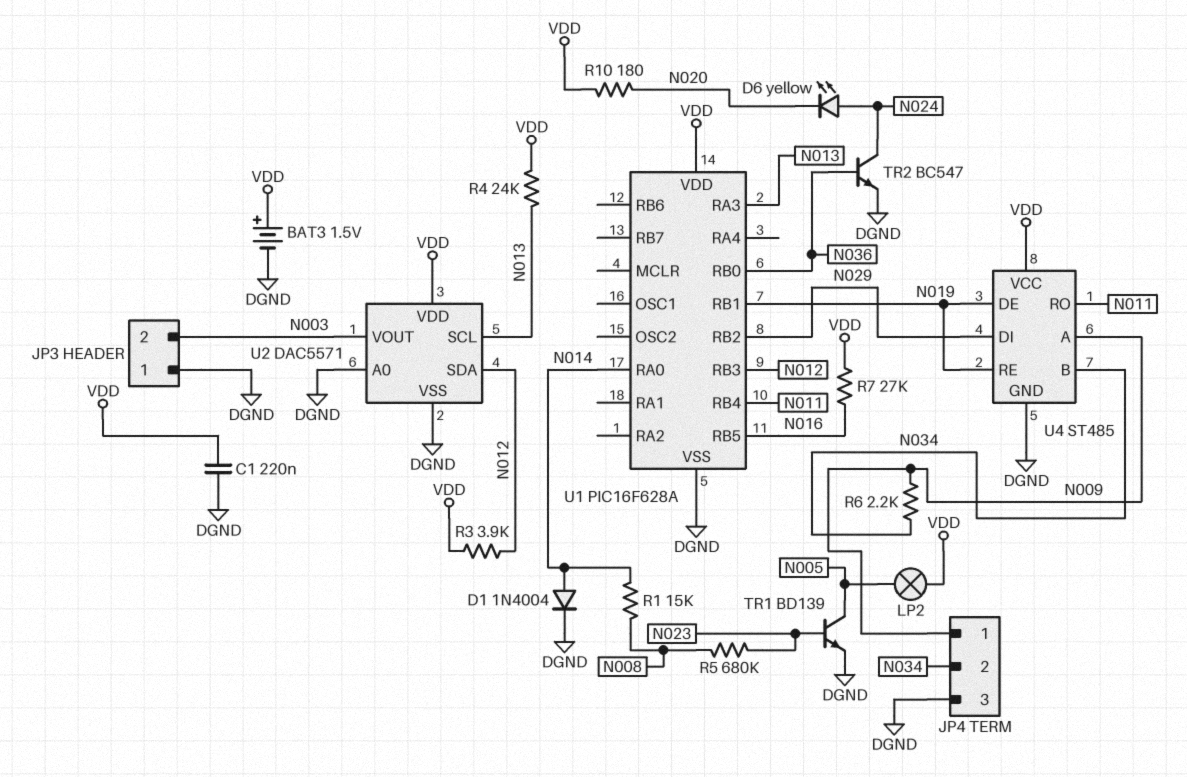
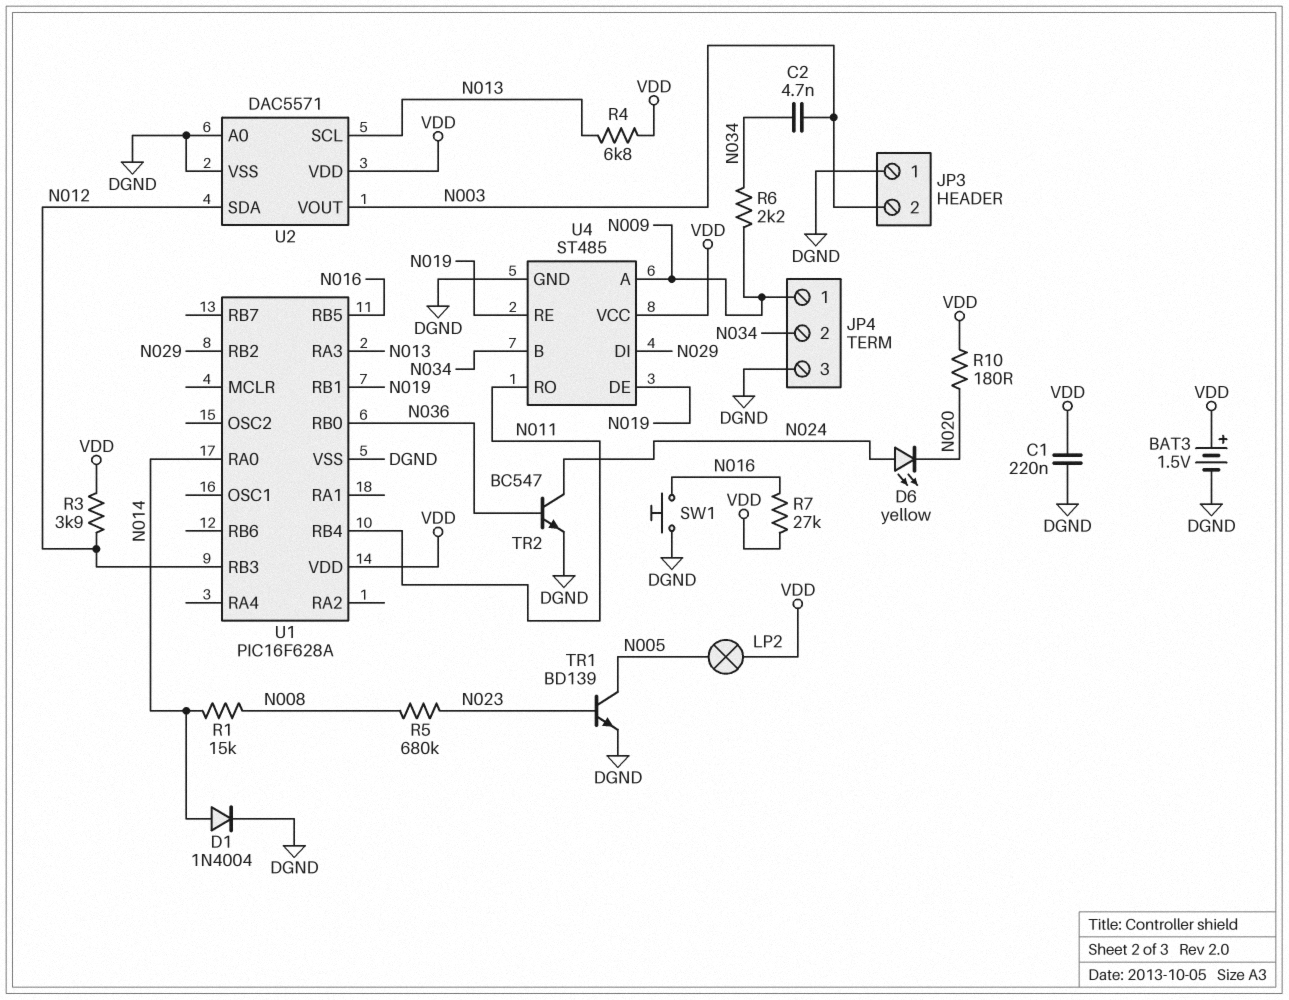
C2: none -> 4.7nF (N003, N034)
R4: 24k (N013, VDD) -> 6.8k (N013, VDD)
SW1: none -> button (DGND, N016)

